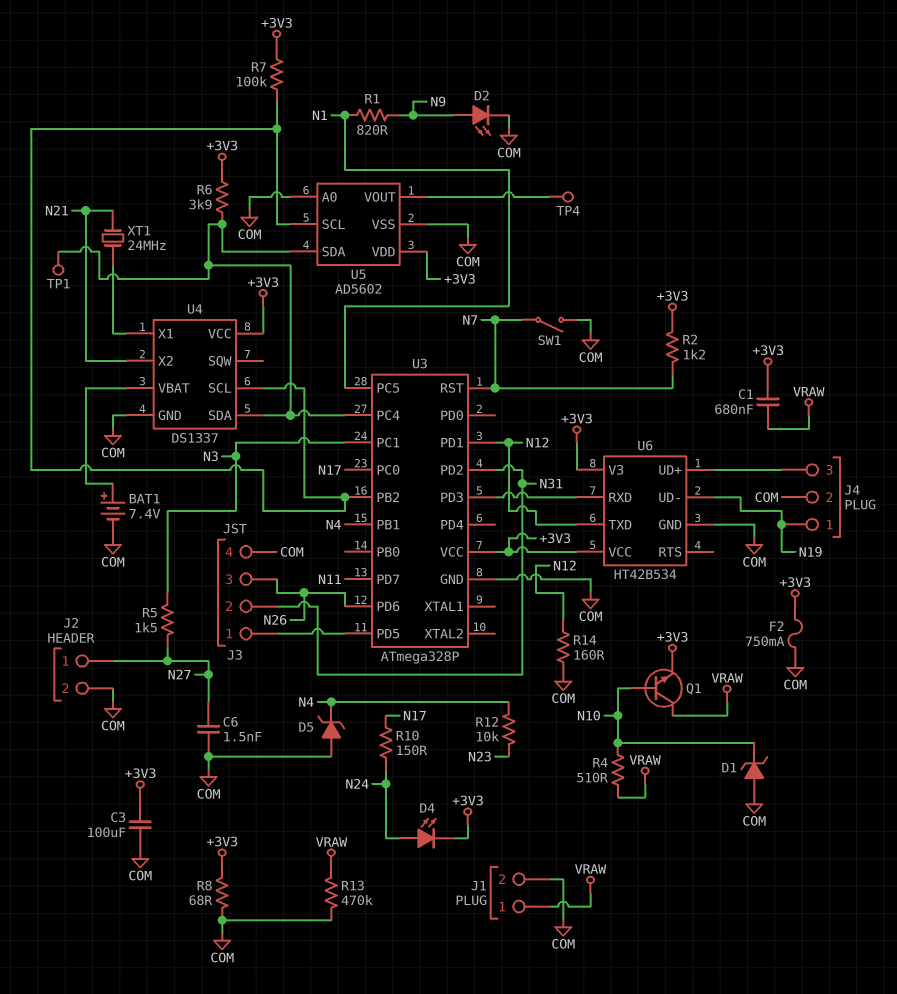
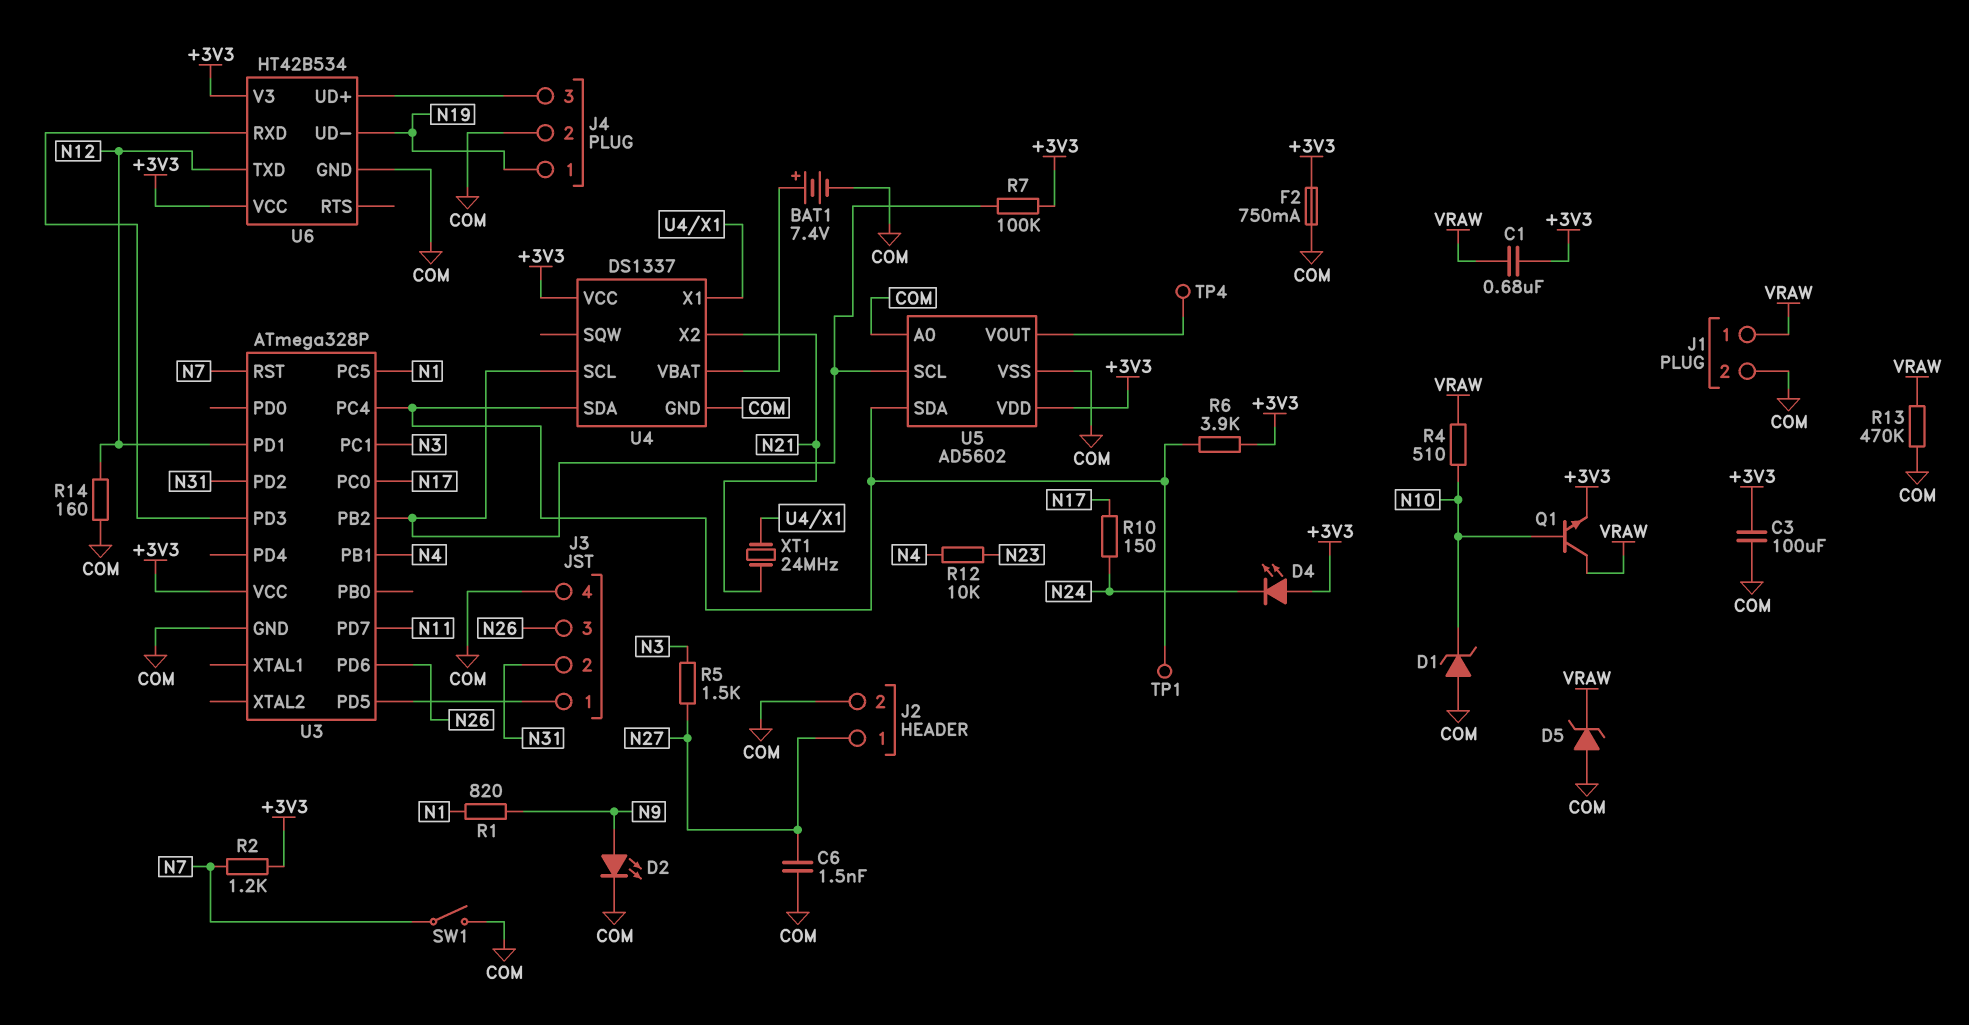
D4: LED (A N24, K +3V3) -> LED (A +3V3, K N24)
D5: zener (A COM, K N4) -> zener (A COM, K VRAW)
R8: 68 (+3V3, COM) -> none

